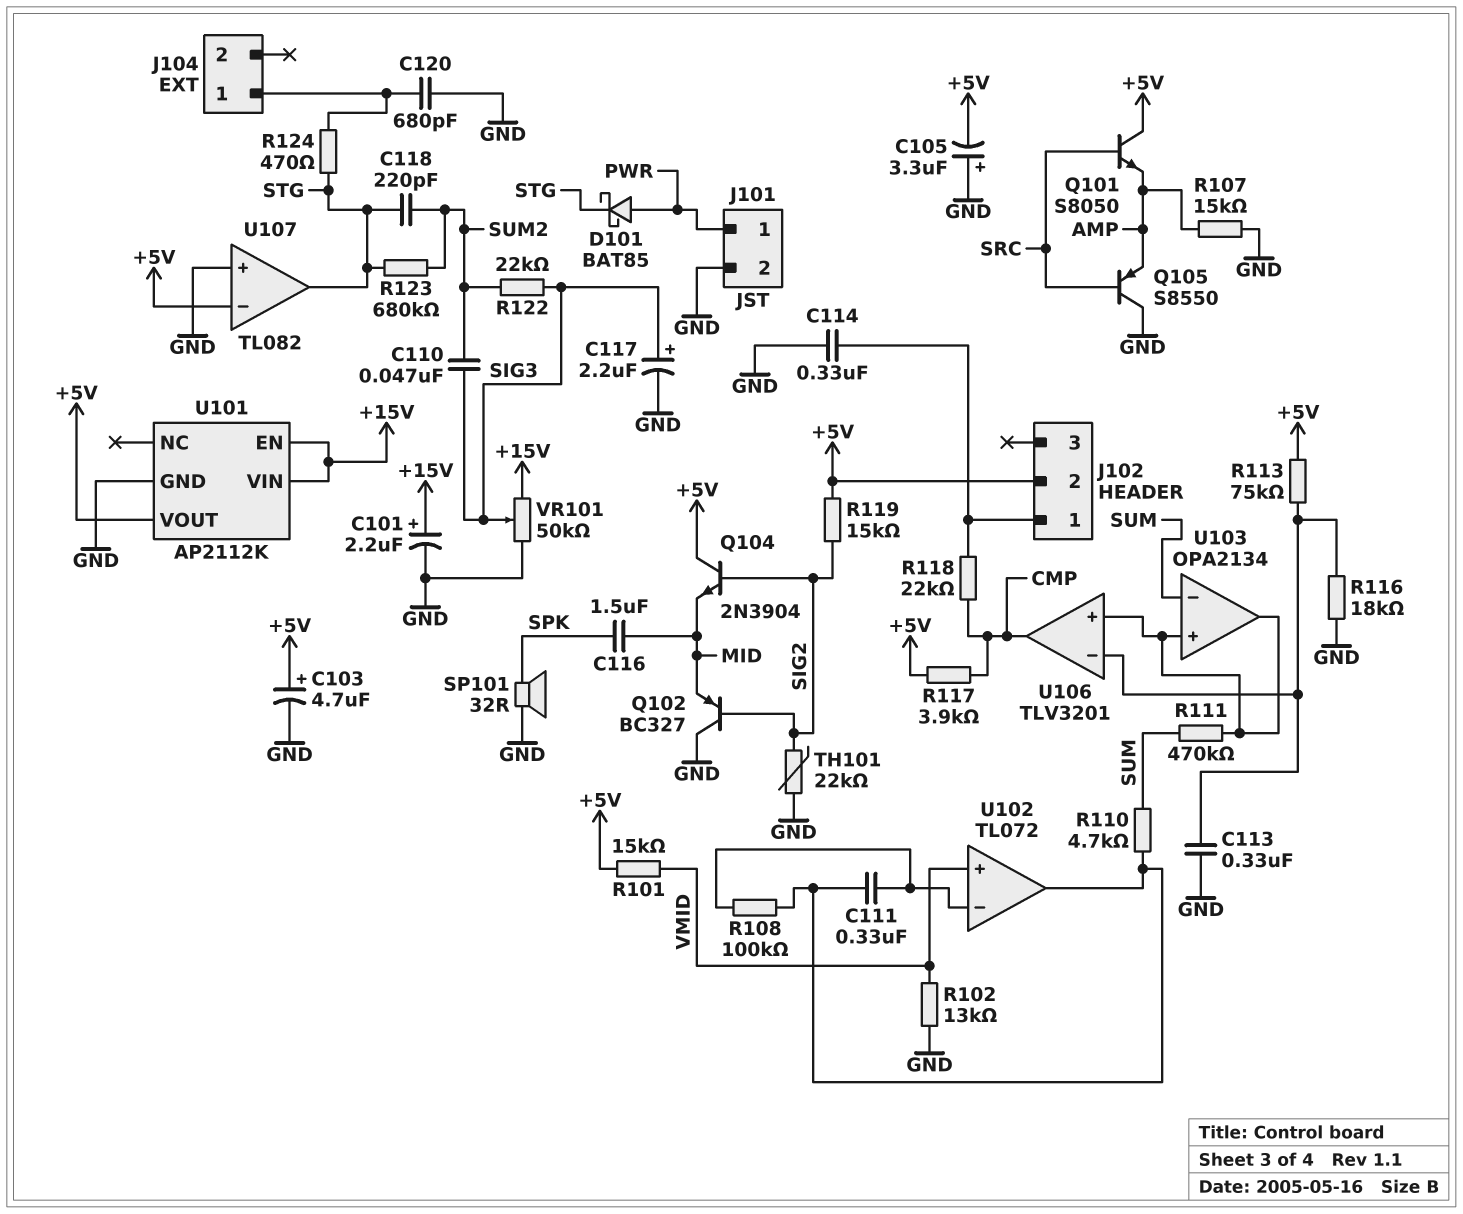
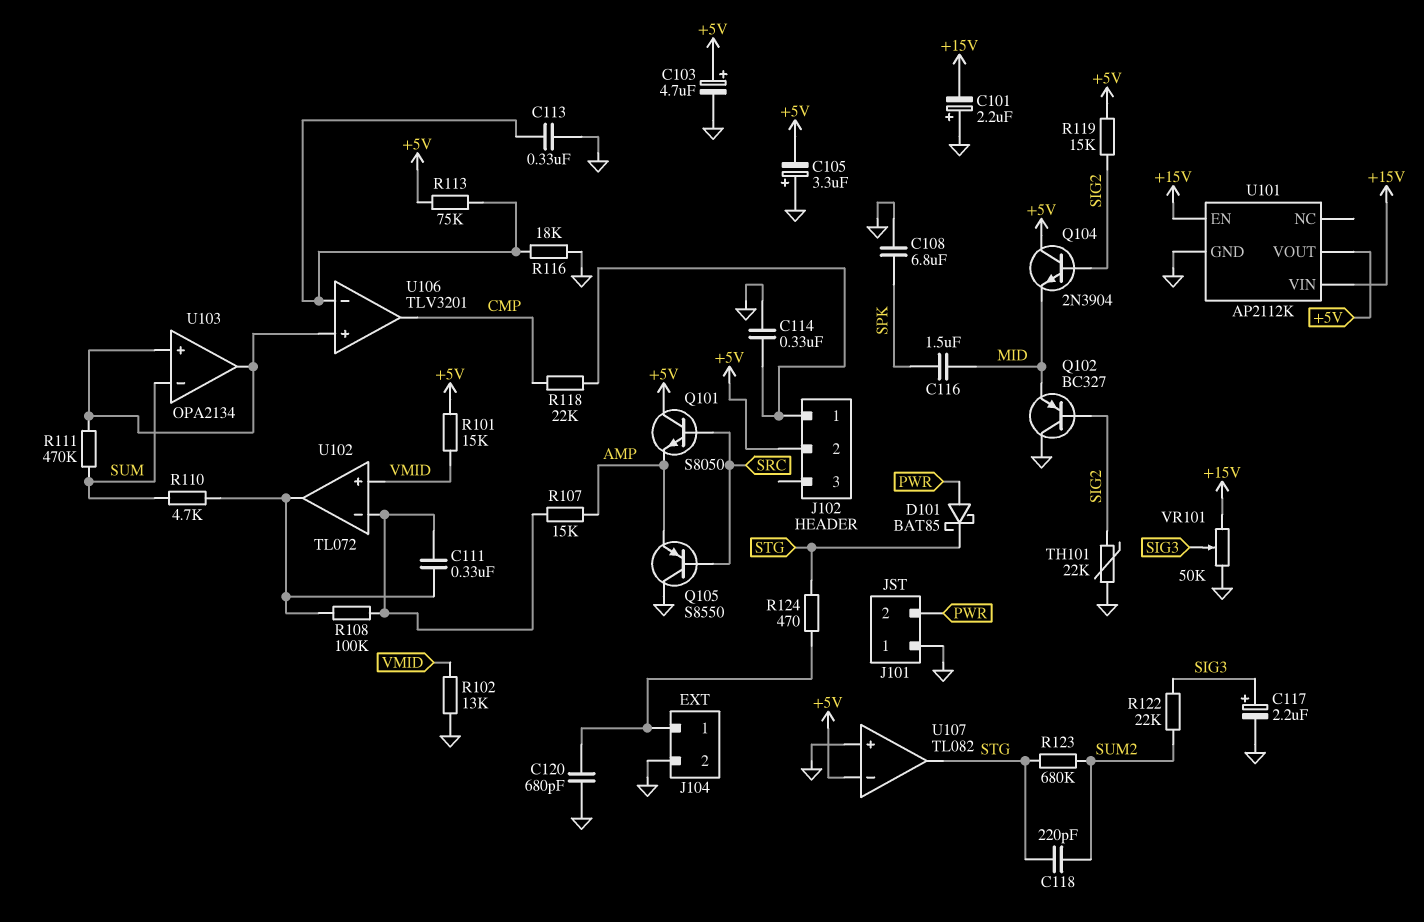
C101: 2.2uF (plus +15V, minus GND) -> 2.2uF (plus GND, minus +15V)
C108: none -> 6.8uF (GND, SPK)
C110: 47nF (SIG3, SUM2) -> none
J101 pin 1: PWR -> GND
J101 pin 2: GND -> PWR
J104 pin 2: none -> GND
R107: 15k (AMP, GND) -> 15k (AMP, U102/in-)
R117: 3.9k (+5V, CMP) -> none
SP101: speaker 32R (GND, SPK) -> none

